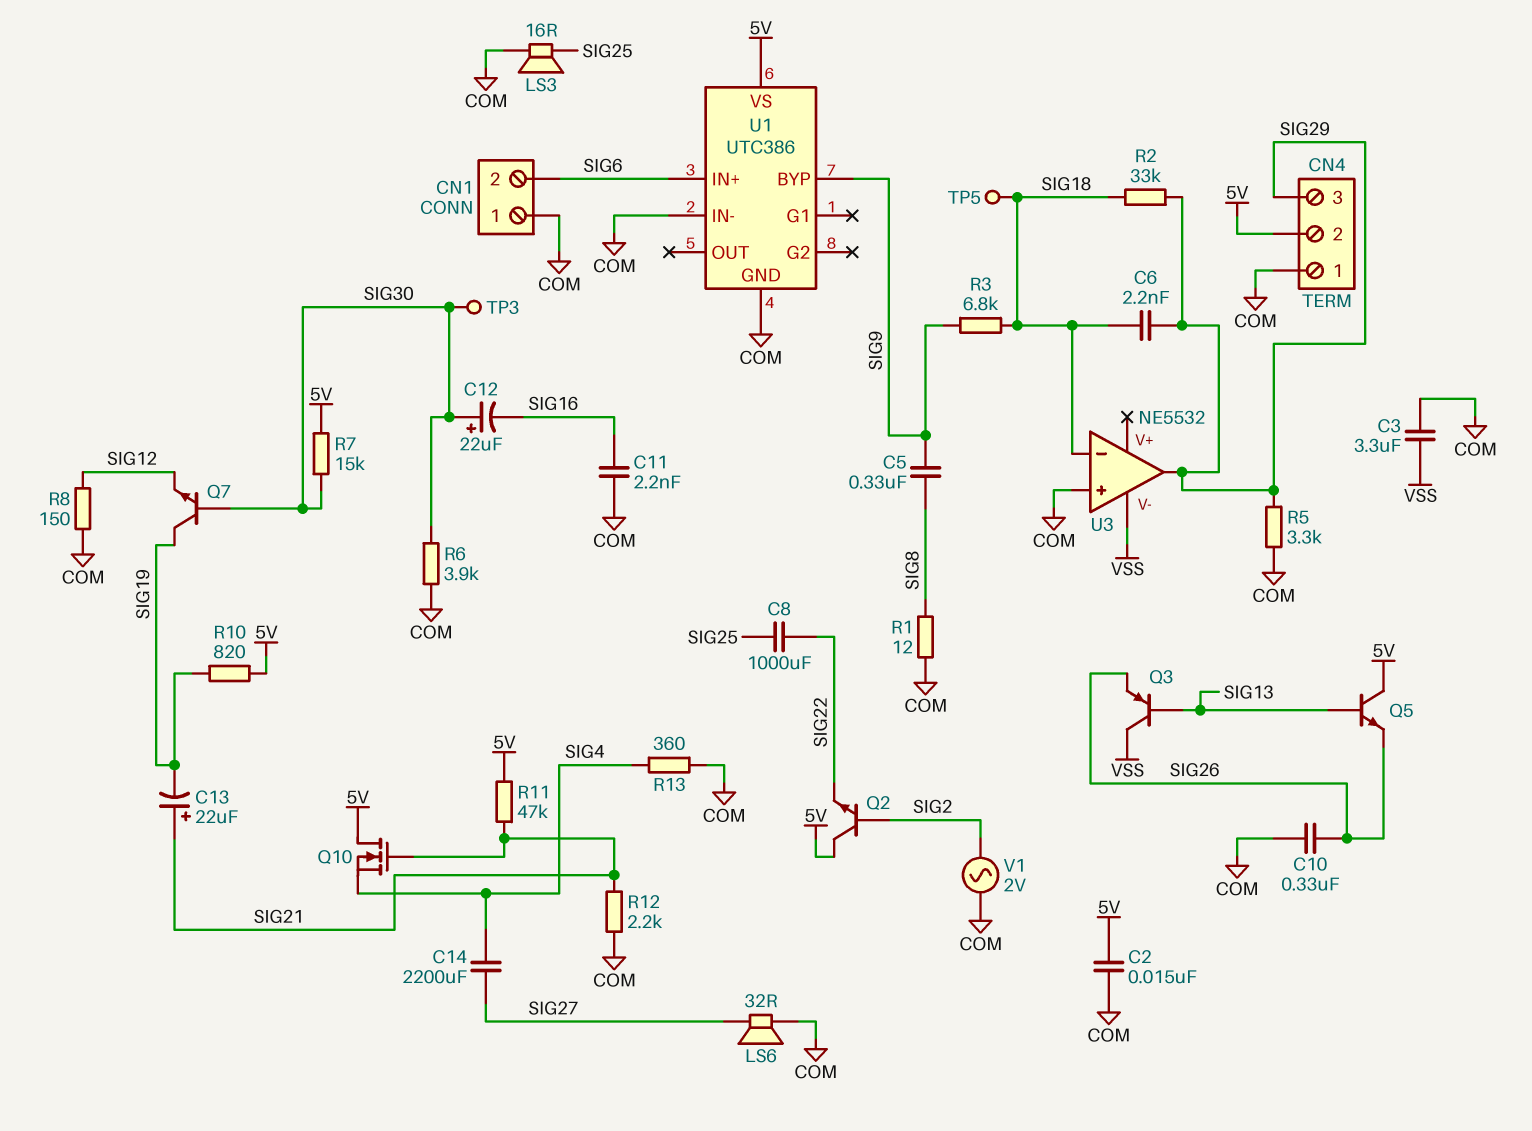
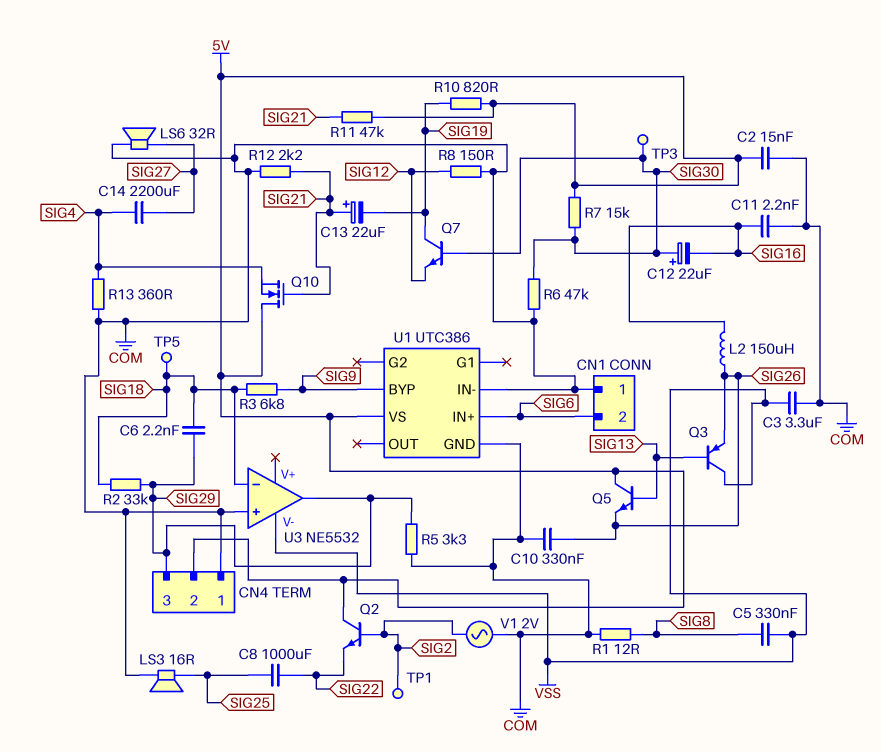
C5: 330nF (SIG8, SIG9) -> 330nF (SIG8, VSS)
L2: none -> 150uH (SIG16, SIG26)
R6: 3.9k (COM, SIG30) -> 47k (COM, SIG30)
TP1: none -> test point (SIG2)

